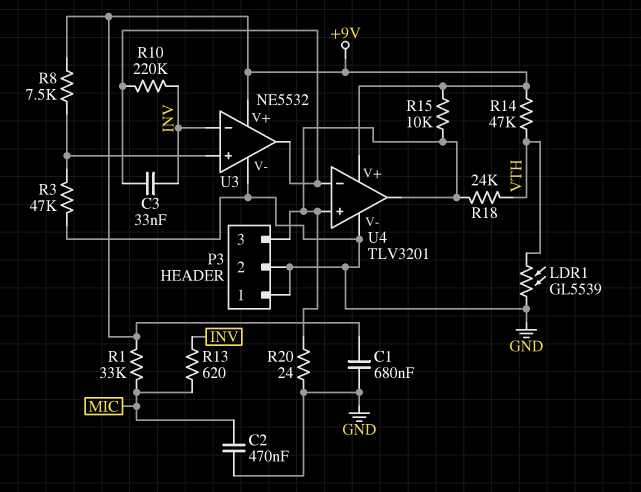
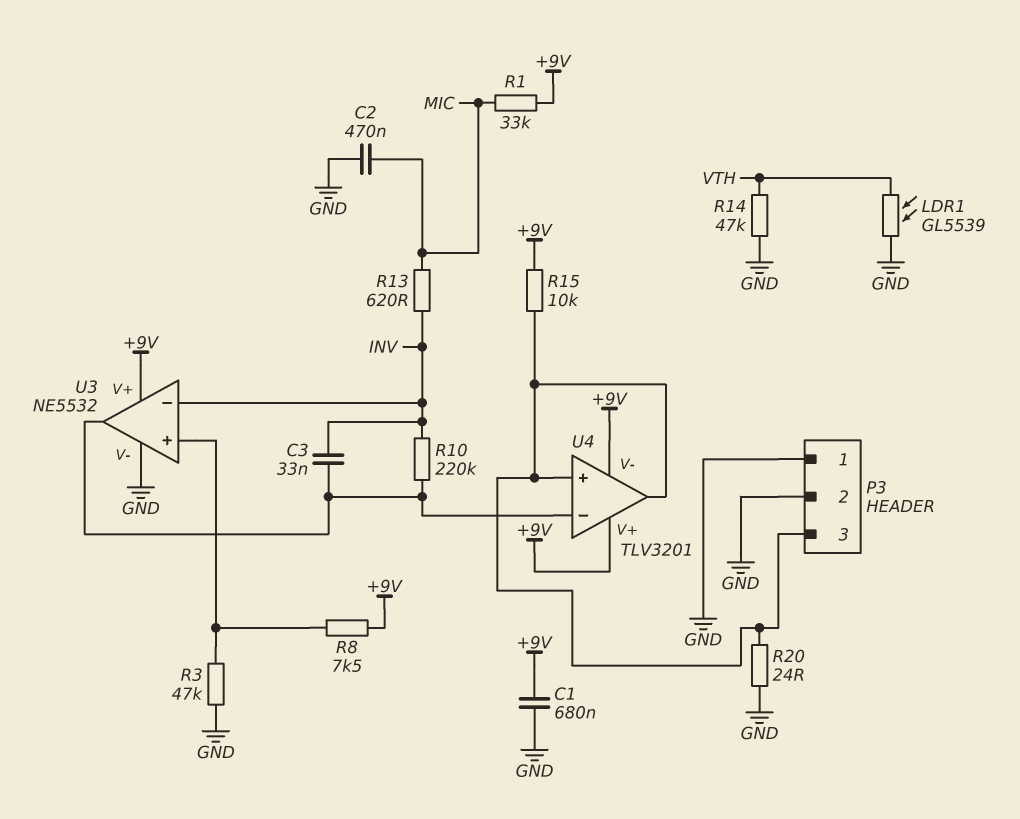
R14: 47k (+9V, VTH) -> 47k (GND, VTH)
R18: 24k (P3/3, VTH) -> none
U4 pin V-: GND -> +9V

